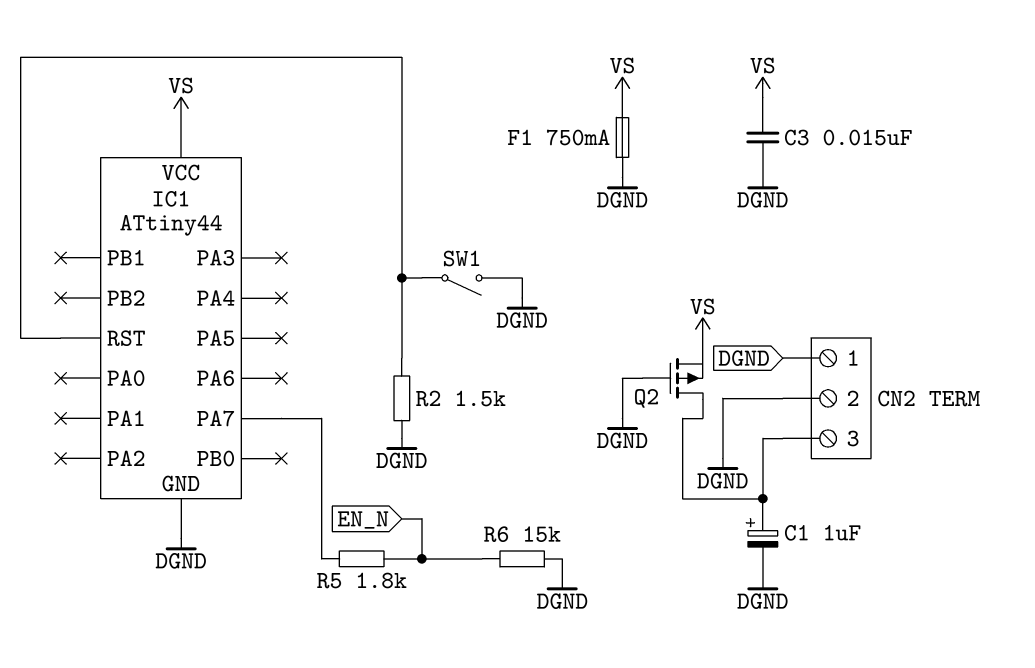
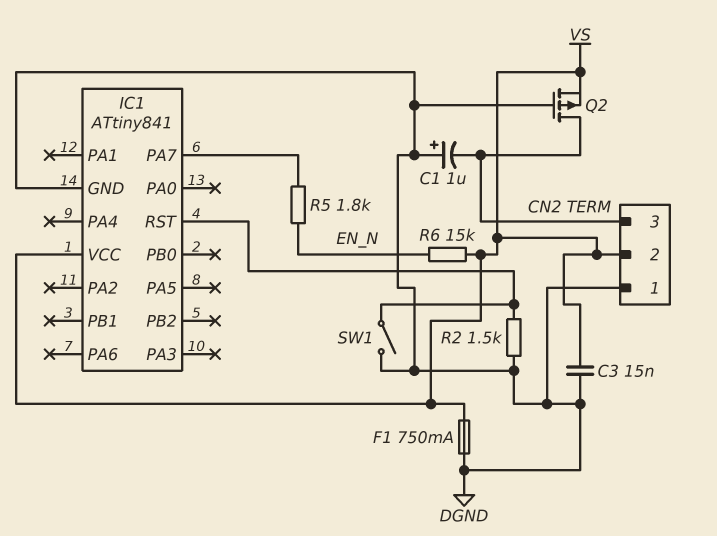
C1: 1uF (plus CN2/3, minus DGND) -> 1uF (plus DGND, minus CN2/3)
CN2 pin 2: DGND -> VS
IC1: ATtiny44 -> ATtiny841
R6: 15k (DGND, EN_N) -> 15k (EN_N, VS)

